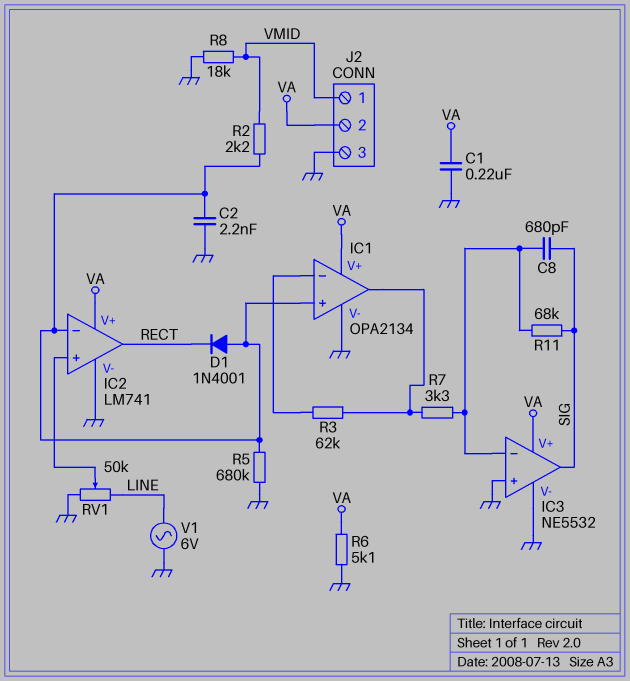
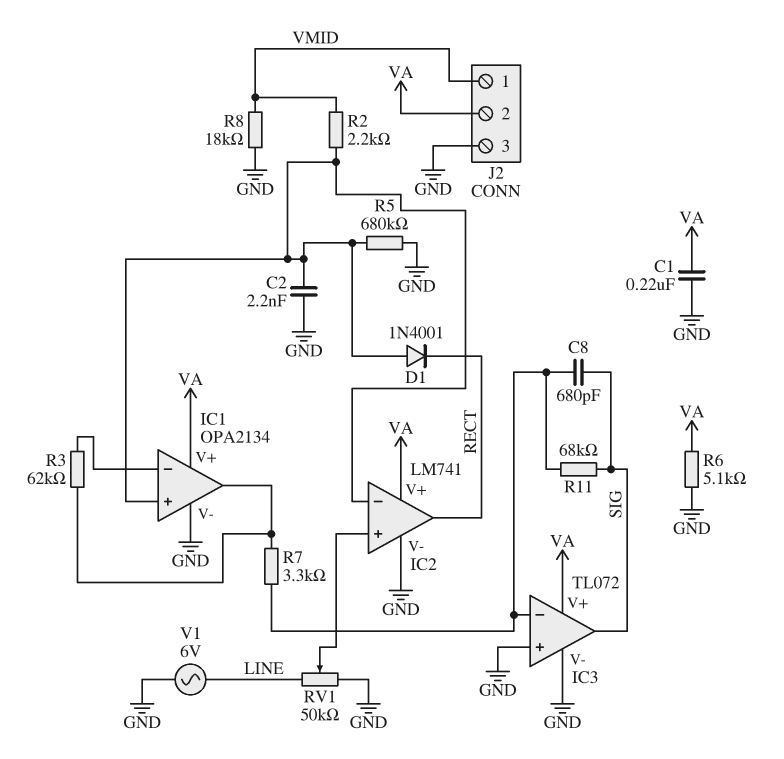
IC3: NE5532 -> TL072

